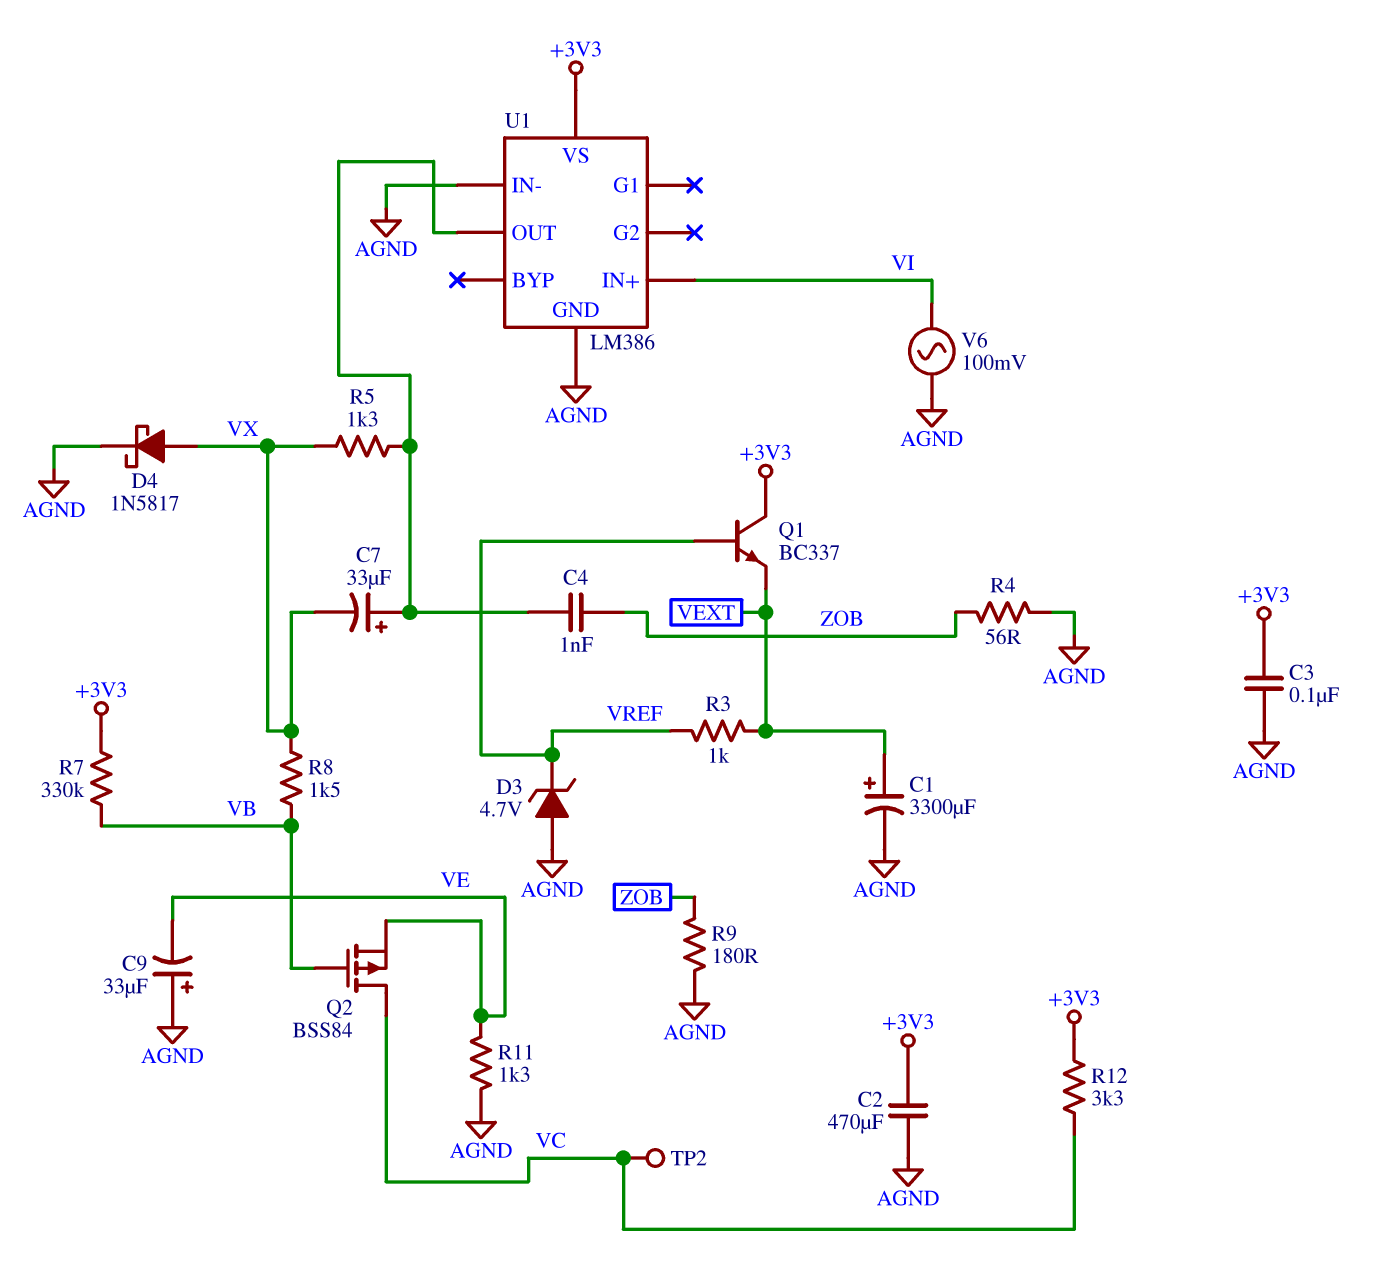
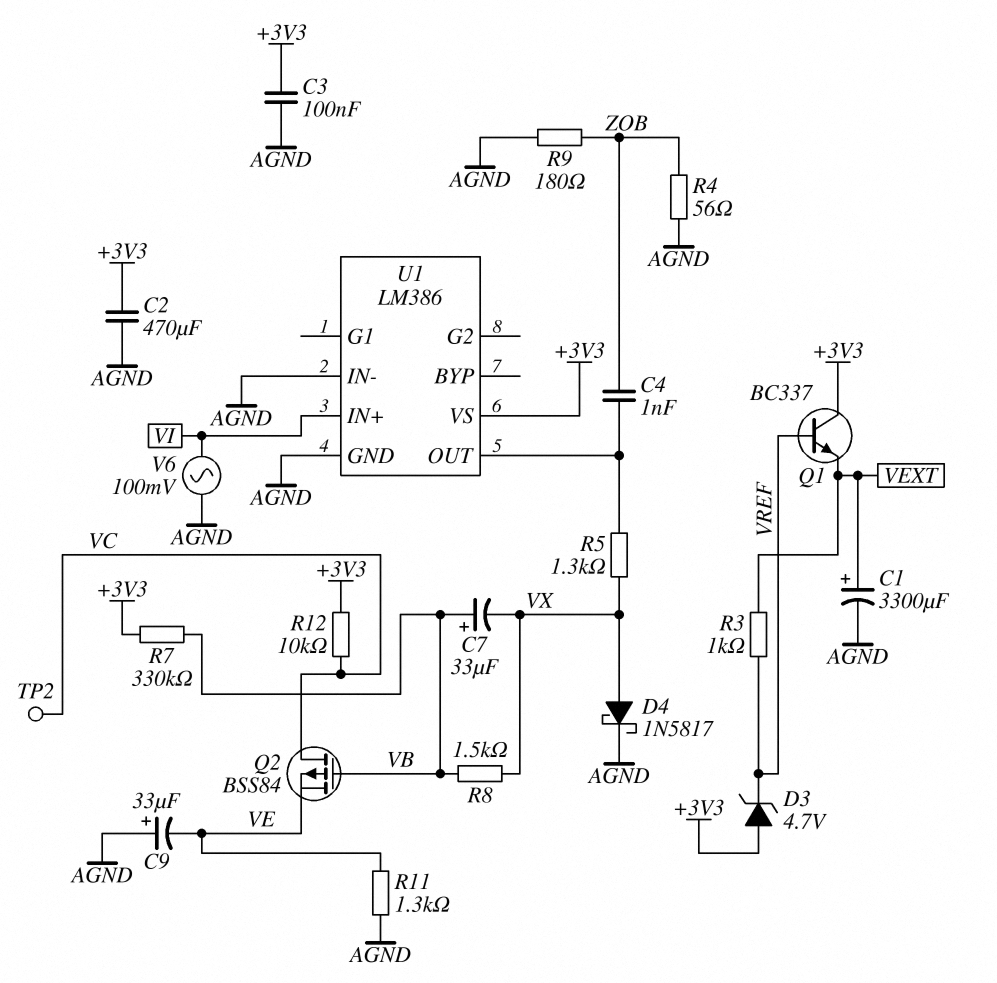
C7: 33uF (plus U1/OUT, minus VX) -> 33uF (plus VB, minus VX)
D3: zener 4.7V (A AGND, K VREF) -> zener 4.7V (A +3V3, K VREF)
R12: 3.3k (+3V3, VC) -> 10k (+3V3, VC)

